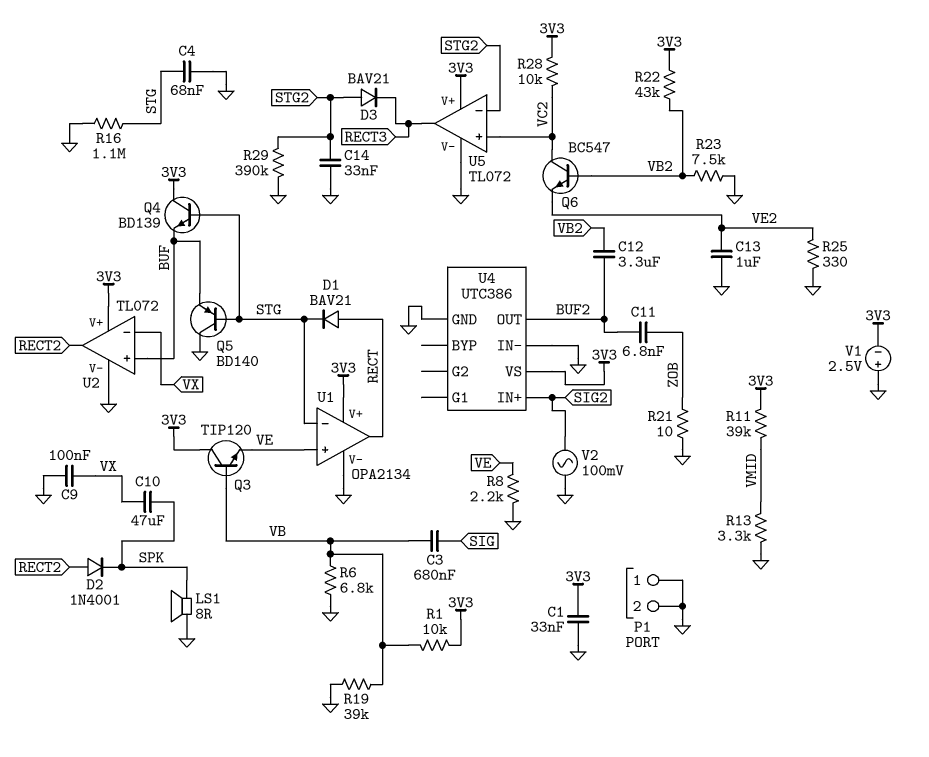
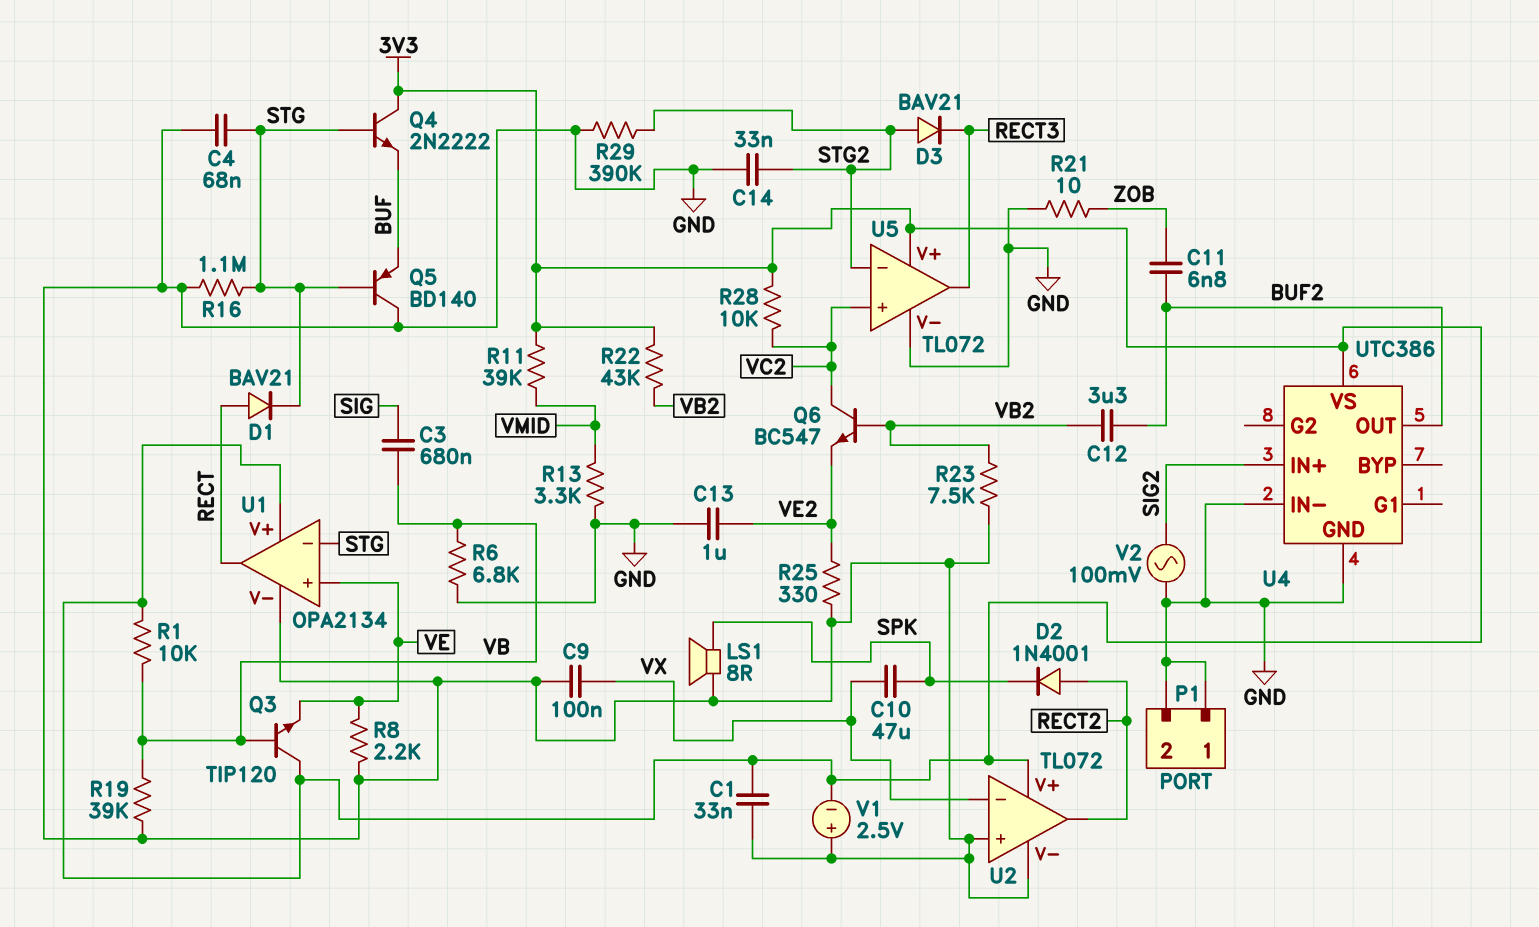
Q4: NPN BD139 (B STG, C 3V3, E BUF) -> NPN 2N2222 (B STG, C 3V3, E BUF)
U2 pin in+: BUF -> GND

